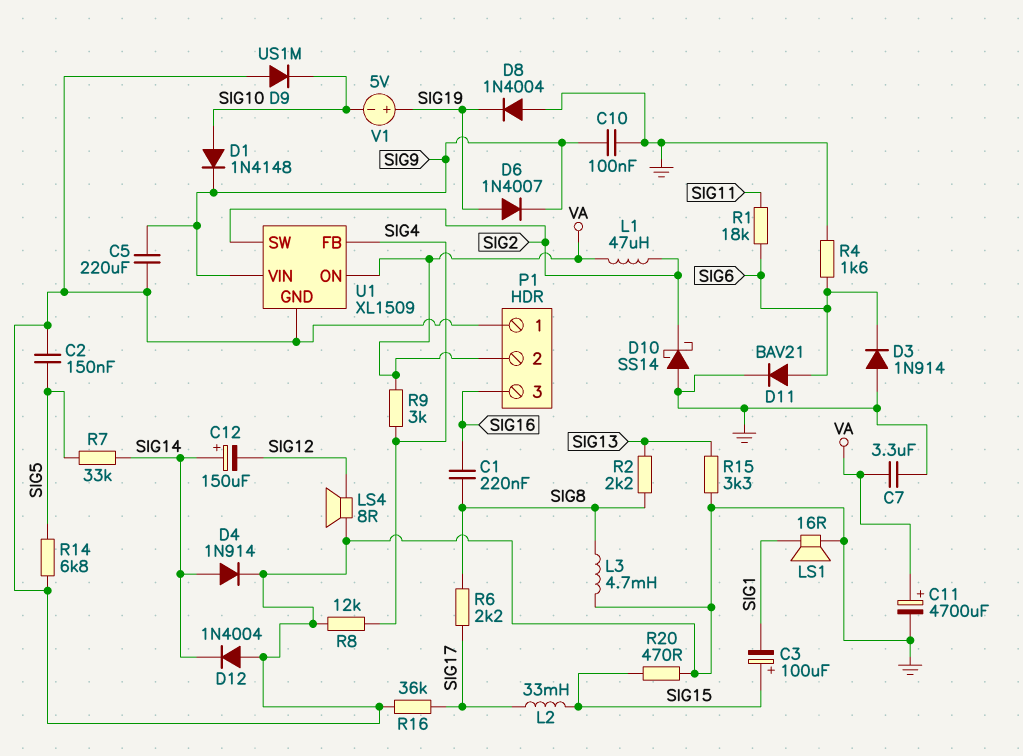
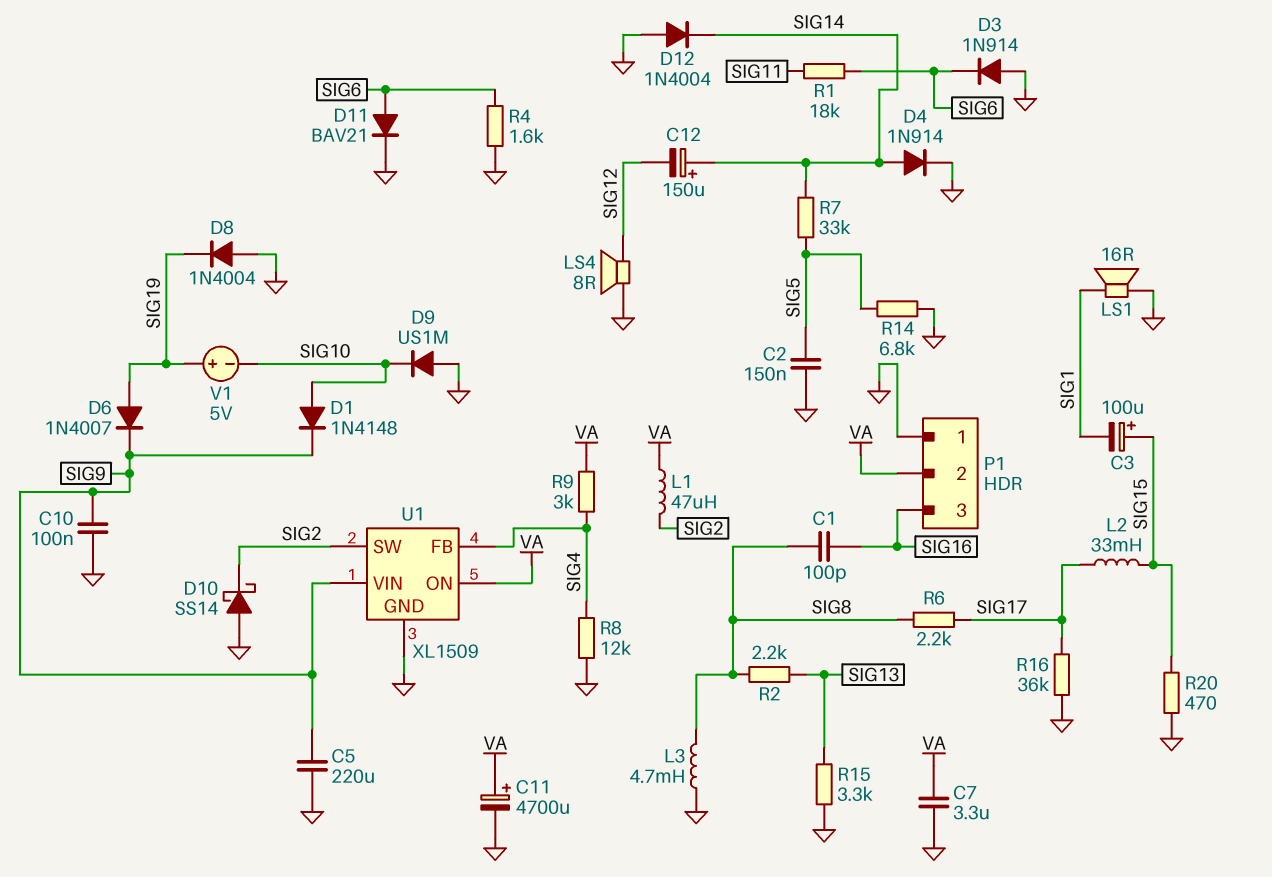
C1: 220nF (SIG8, SIG16) -> 100pF (SIG8, SIG16)

